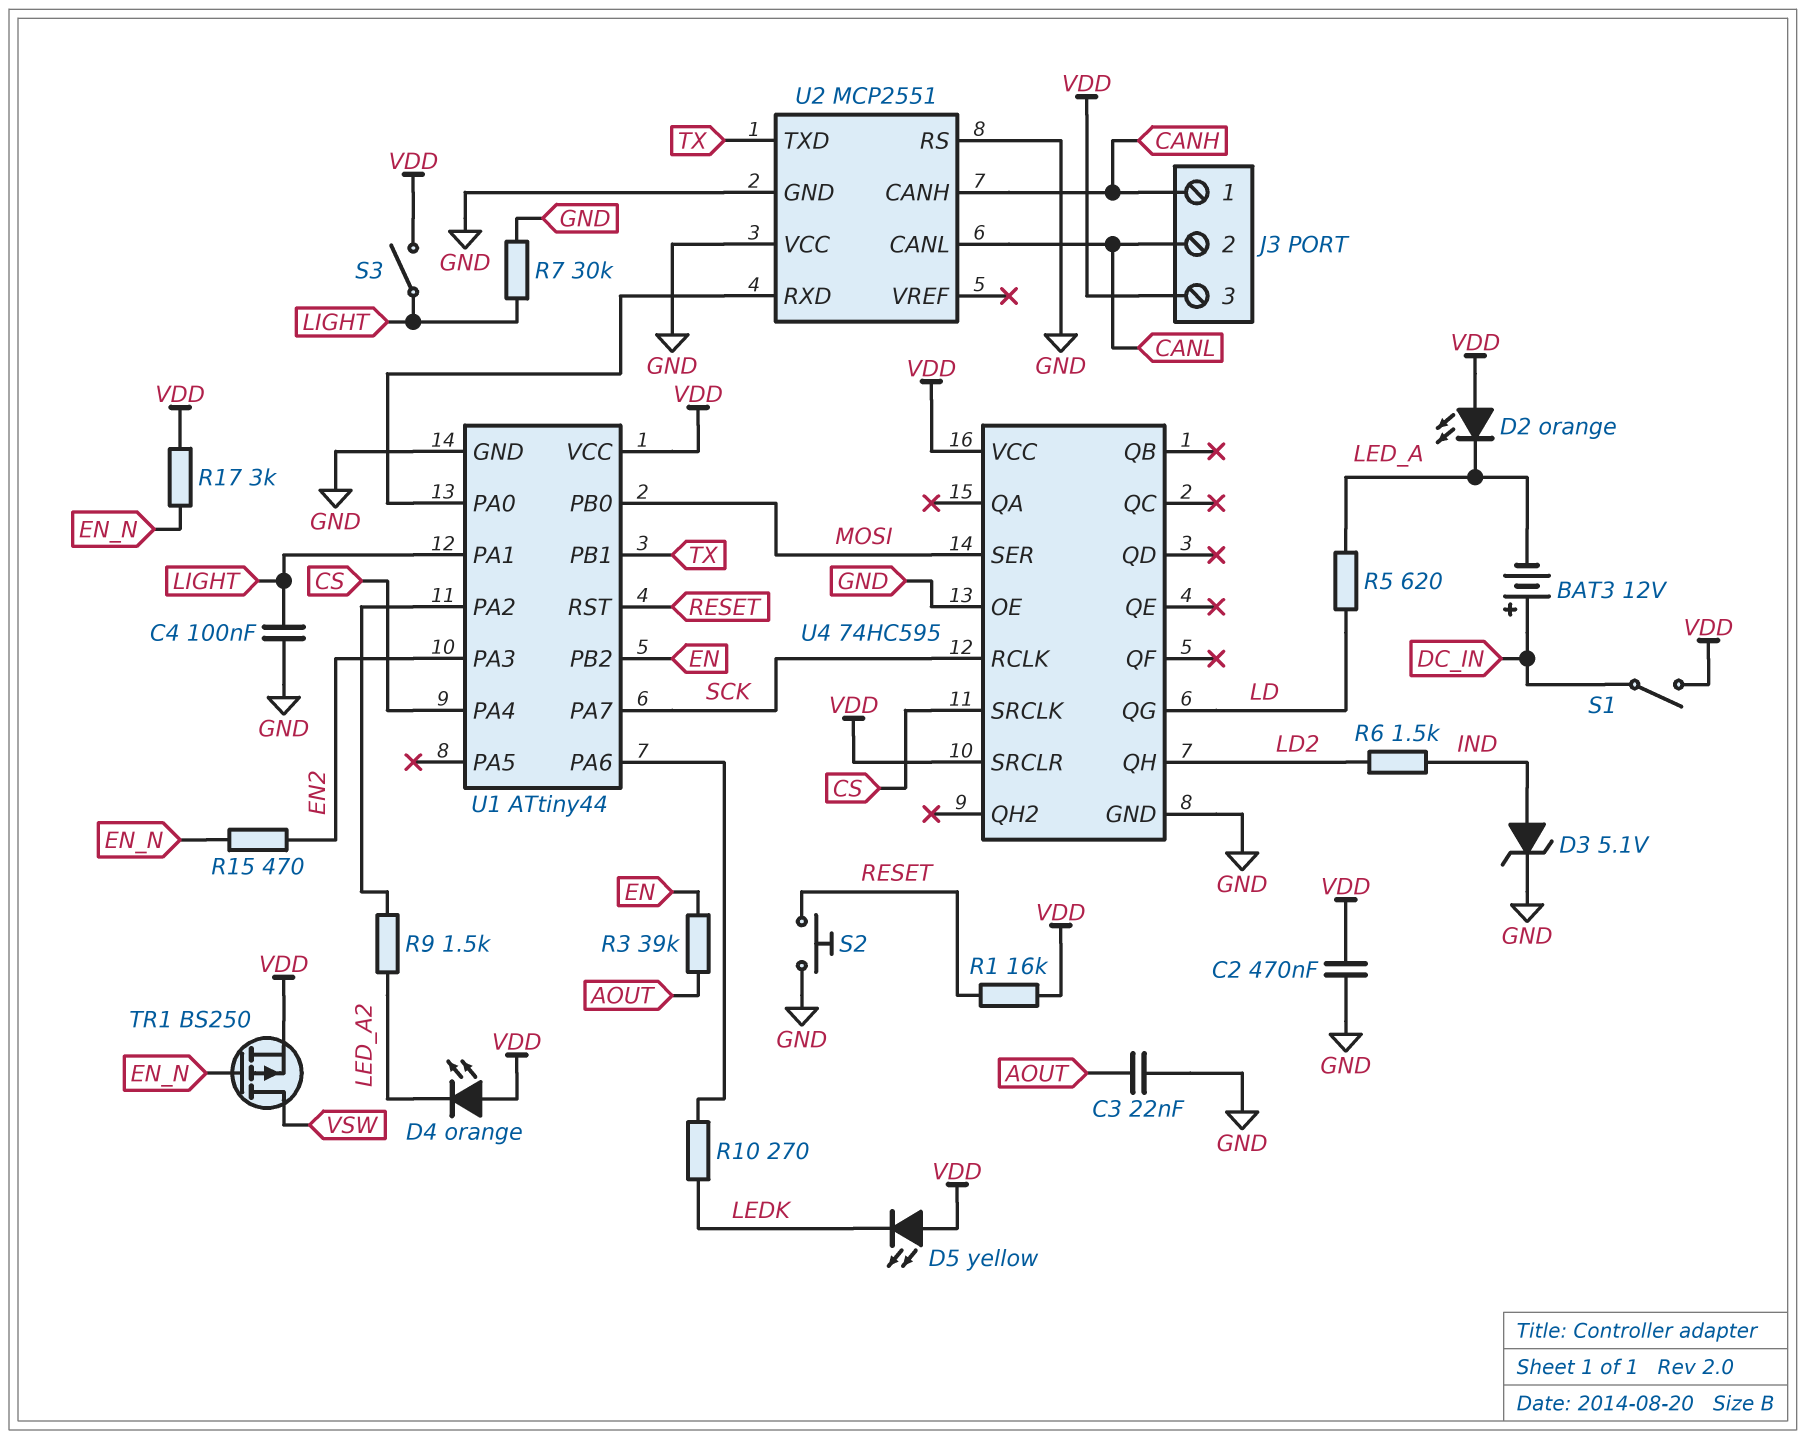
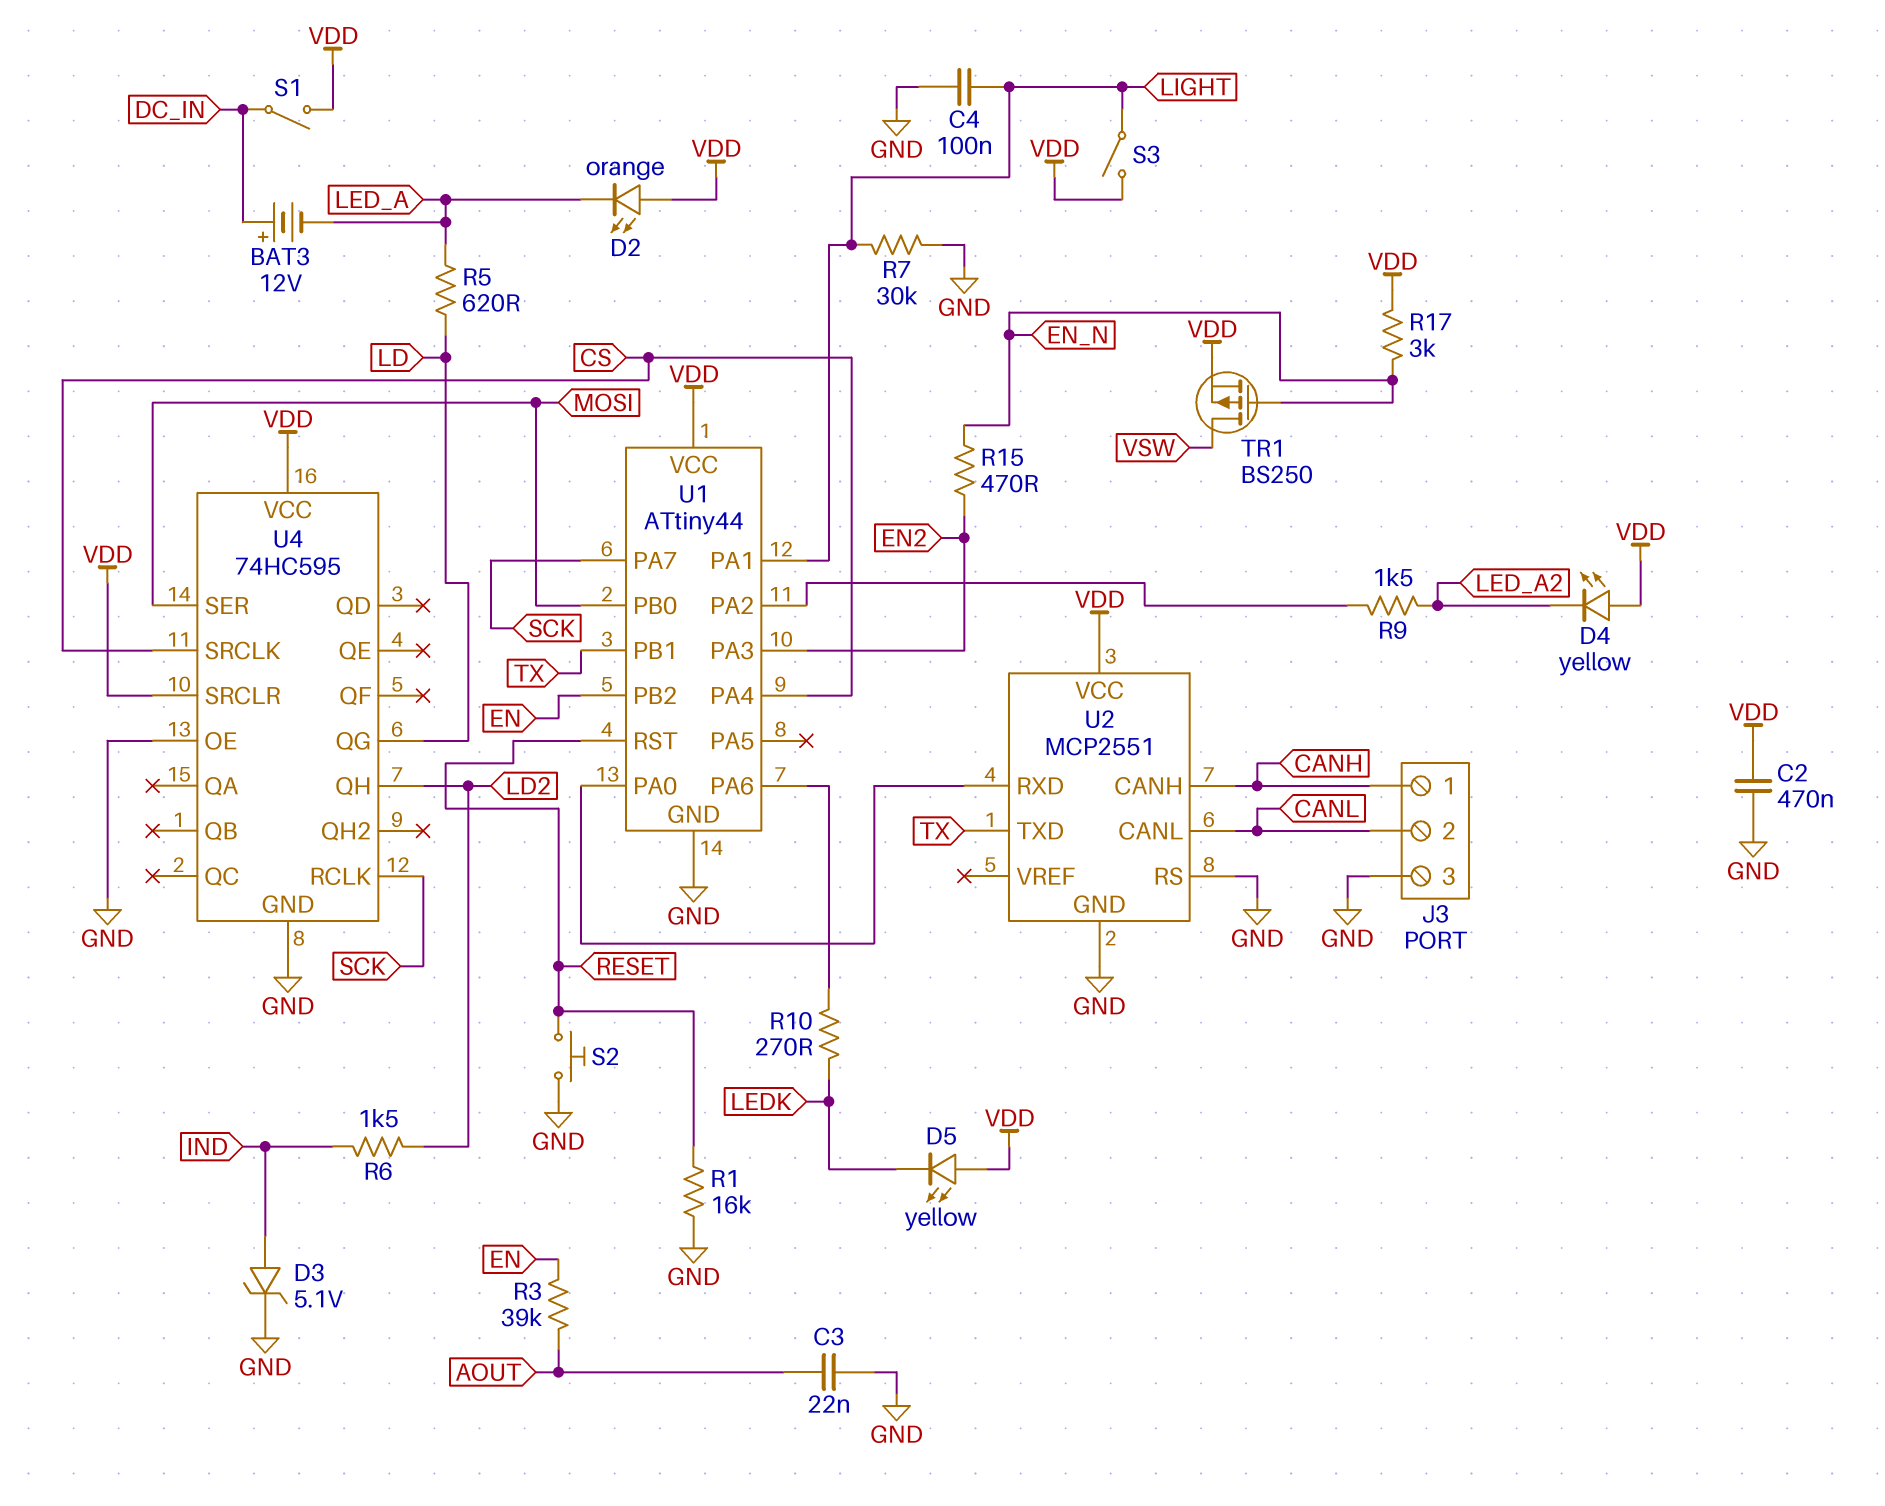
D4: LED orange (A VDD, K LED_A2) -> LED yellow (A VDD, K LED_A2)
J3 pin 3: VDD -> GND
R1: 16k (RESET, VDD) -> 16k (GND, RESET)
U2 pin VCC: GND -> VDD

